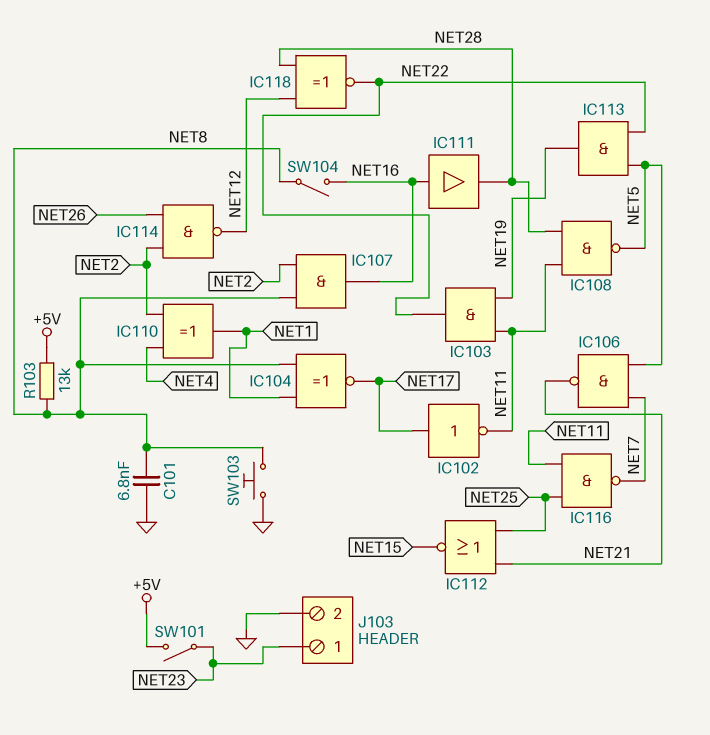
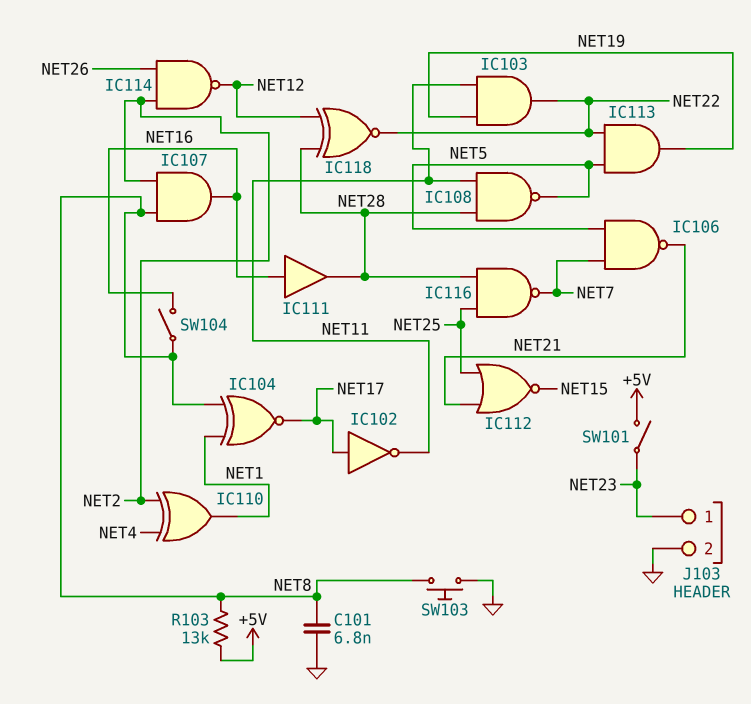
IC116: NAND (in NET11, in NET25, out NET7) -> NAND (in NET25, in NET28, out NET7)

